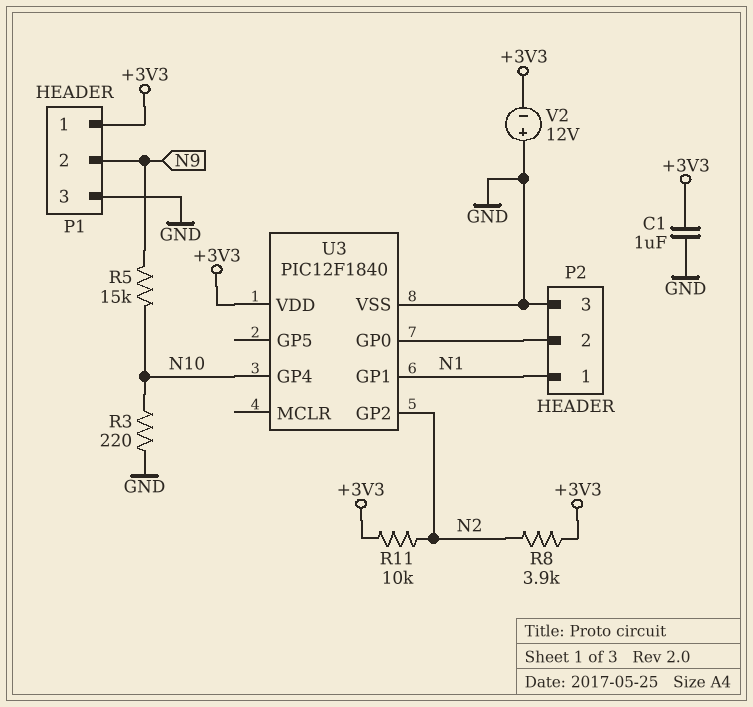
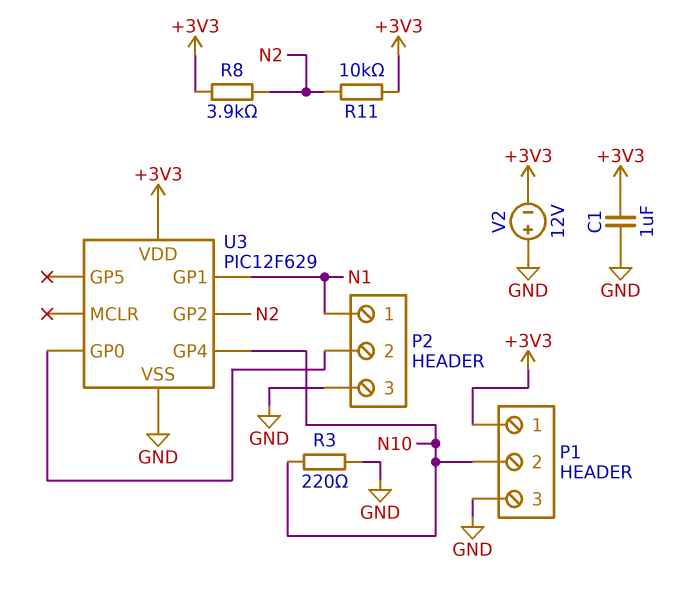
P1 pin 2: N9 -> N10
R5: 15k (N9, N10) -> none
U3: PIC12F1840 -> PIC12F629

